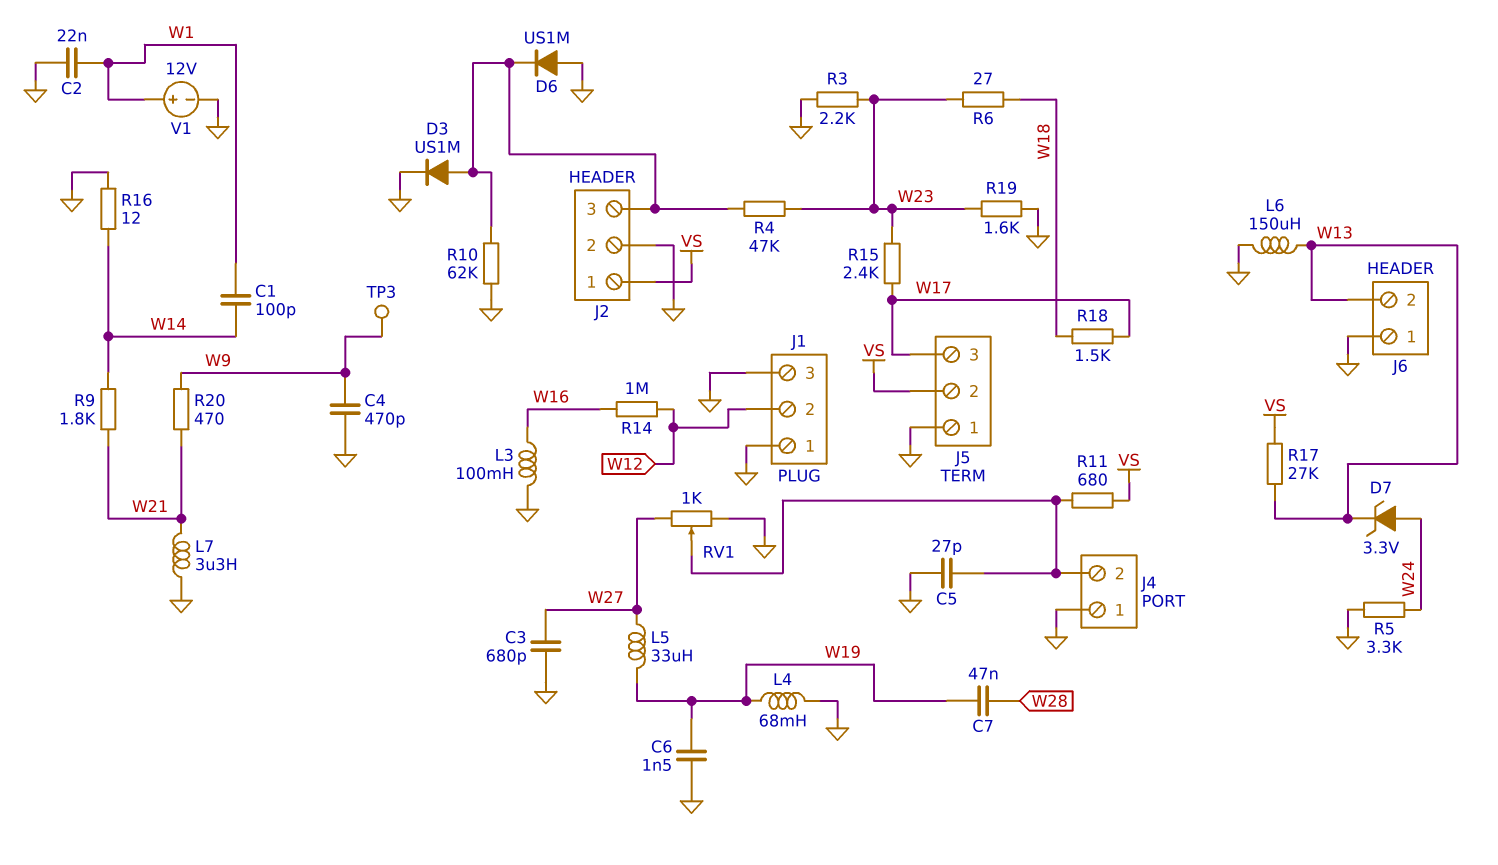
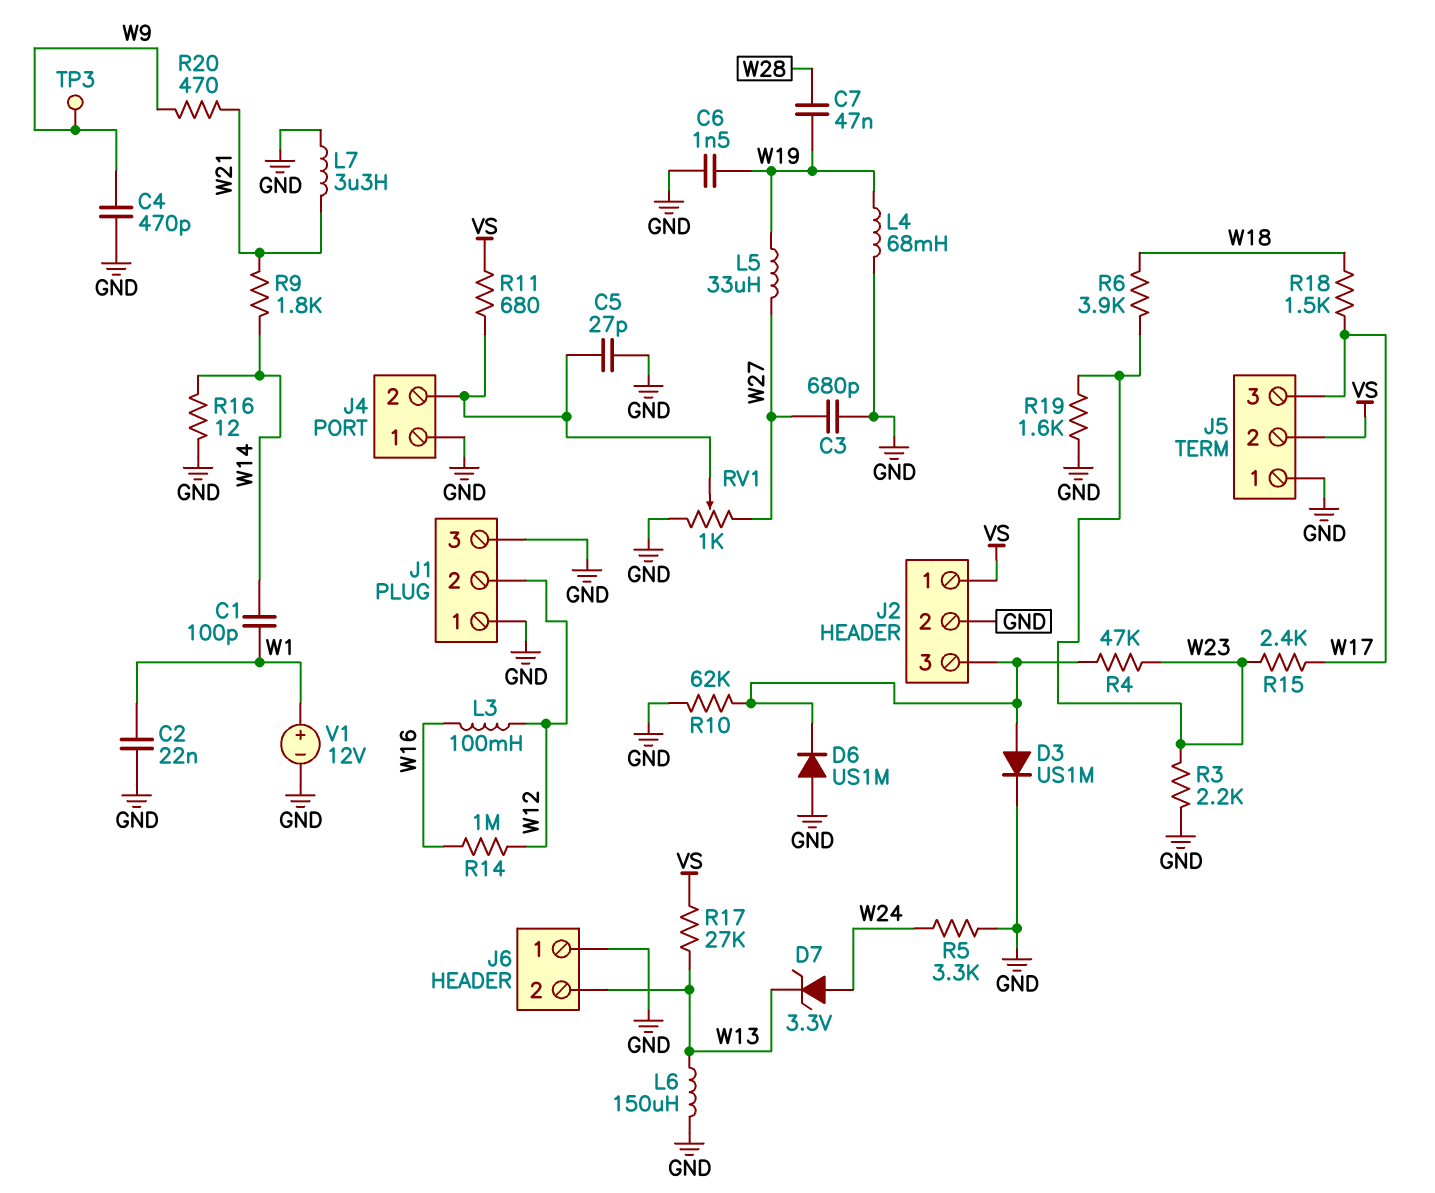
L3: 100mH (GND, W16) -> 100mH (W12, W16)
R6: 27 (W18, W23) -> 3.9k (W18, W23)

